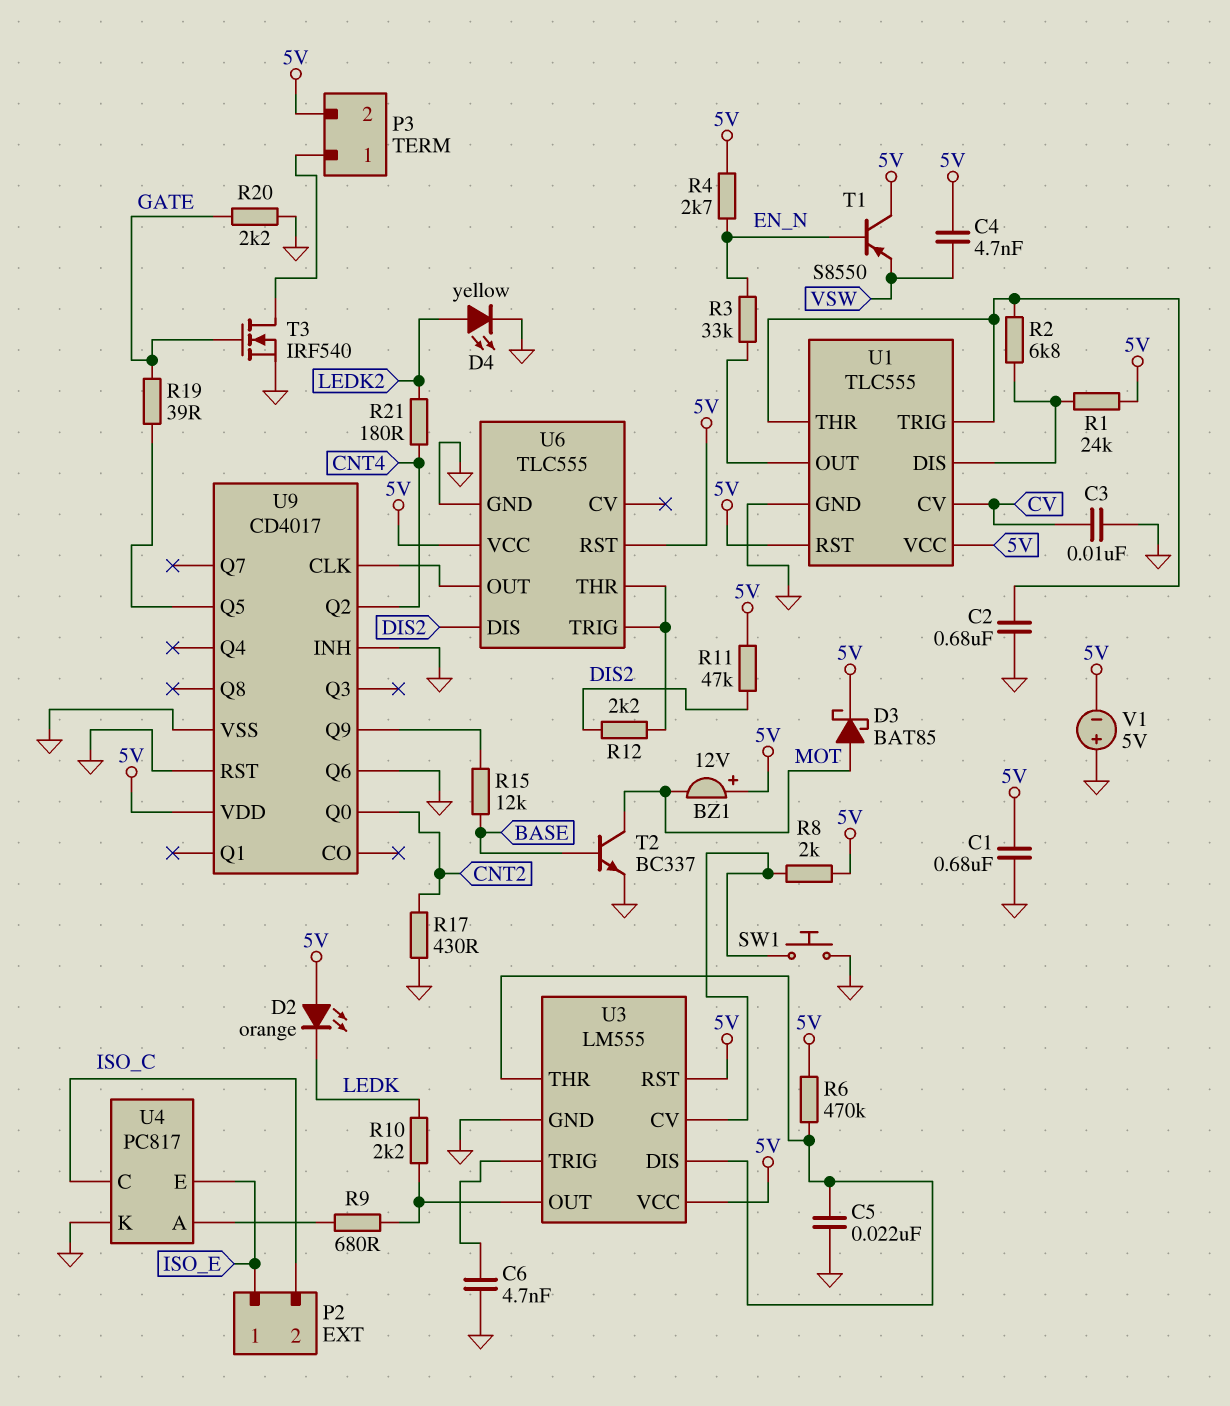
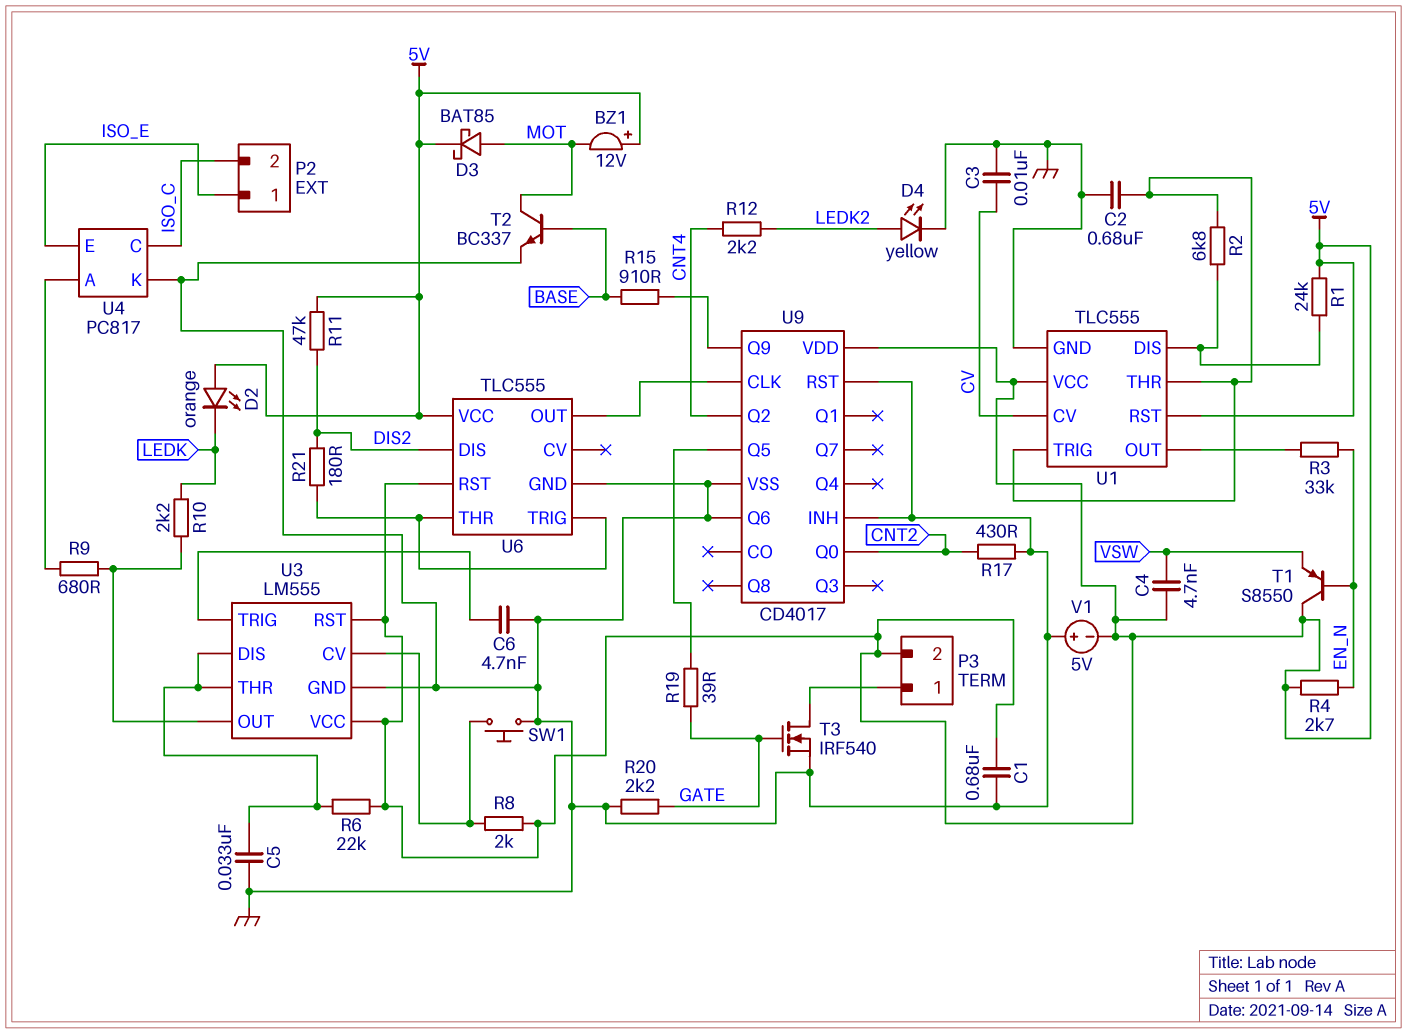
C5: 22nF (GND, U3/DIS) -> 33nF (GND, U3/DIS)
R6: 470k (5V, U3/DIS) -> 22k (5V, U3/DIS)
R12: 2.2k (DIS2, U6/THR) -> 2.2k (CNT4, LEDK2)
R15: 12k (BASE, U9/Q9) -> 910 (BASE, U9/Q9)
R21: 180 (CNT4, LEDK2) -> 180 (DIS2, U6/THR)

